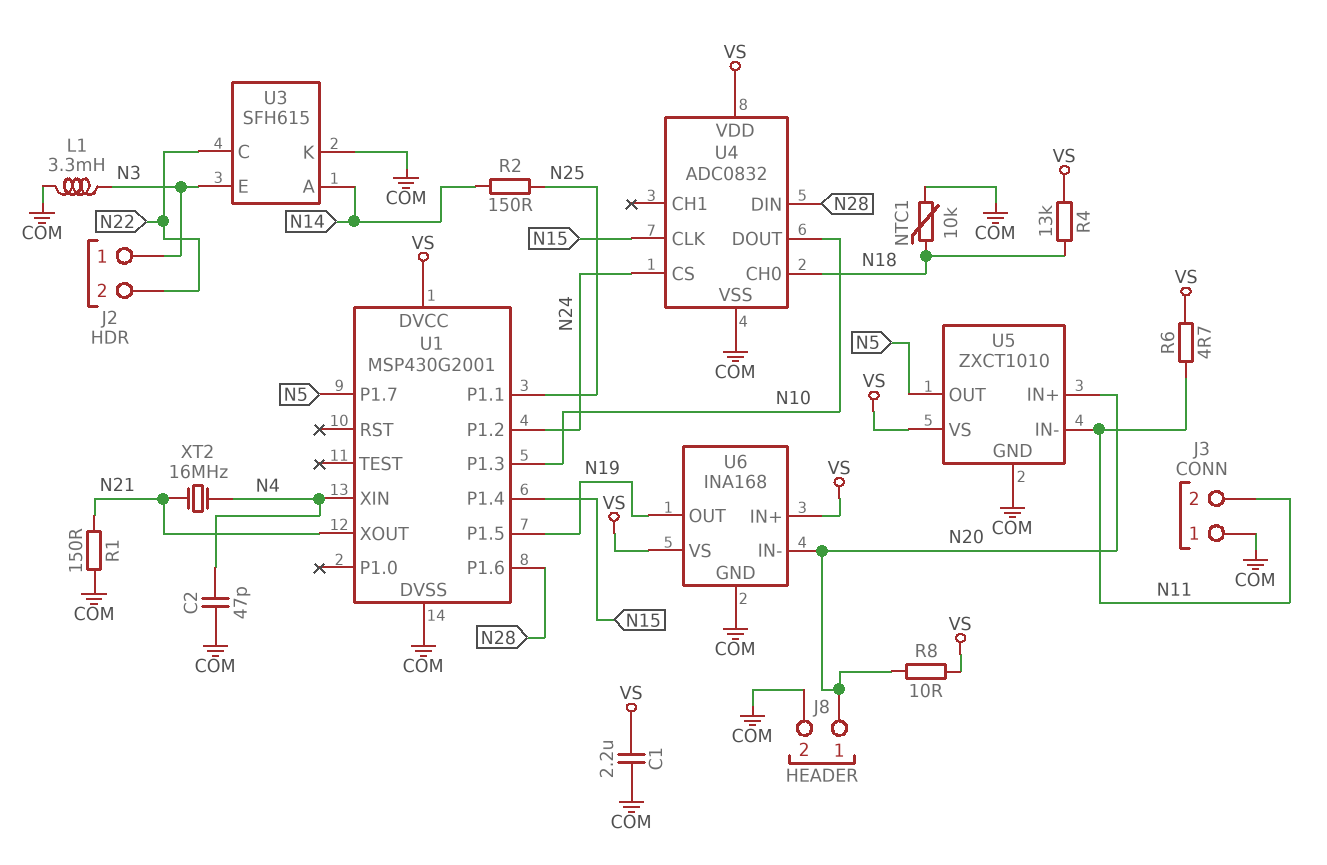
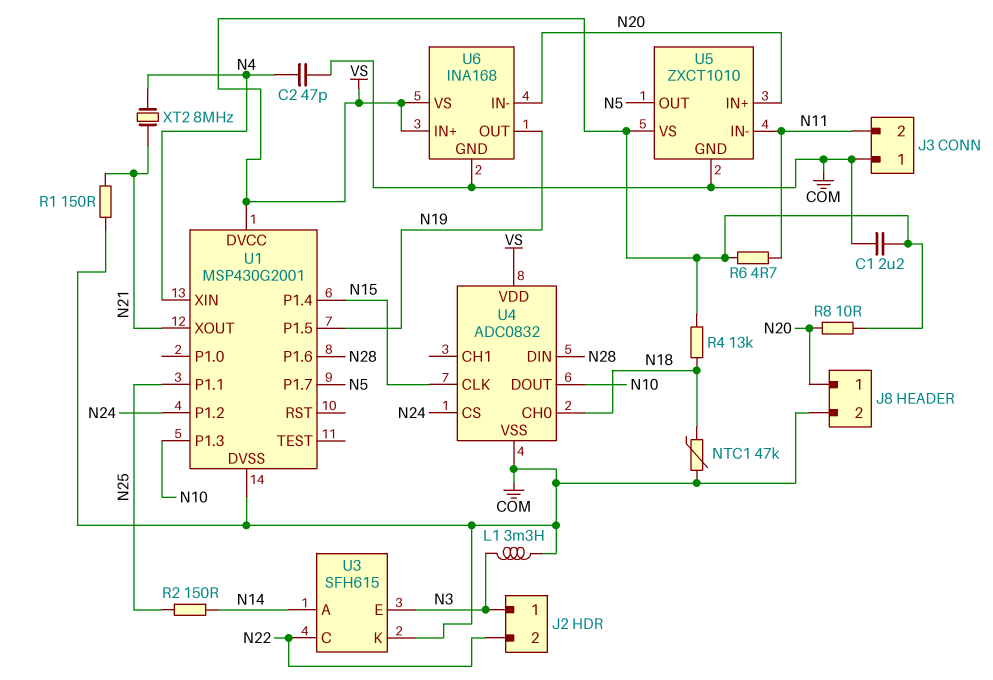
NTC1: 10k (COM, N18) -> 47k (COM, N18)
XT2: 16MHz (N4, N21) -> 8MHz (N4, N21)

